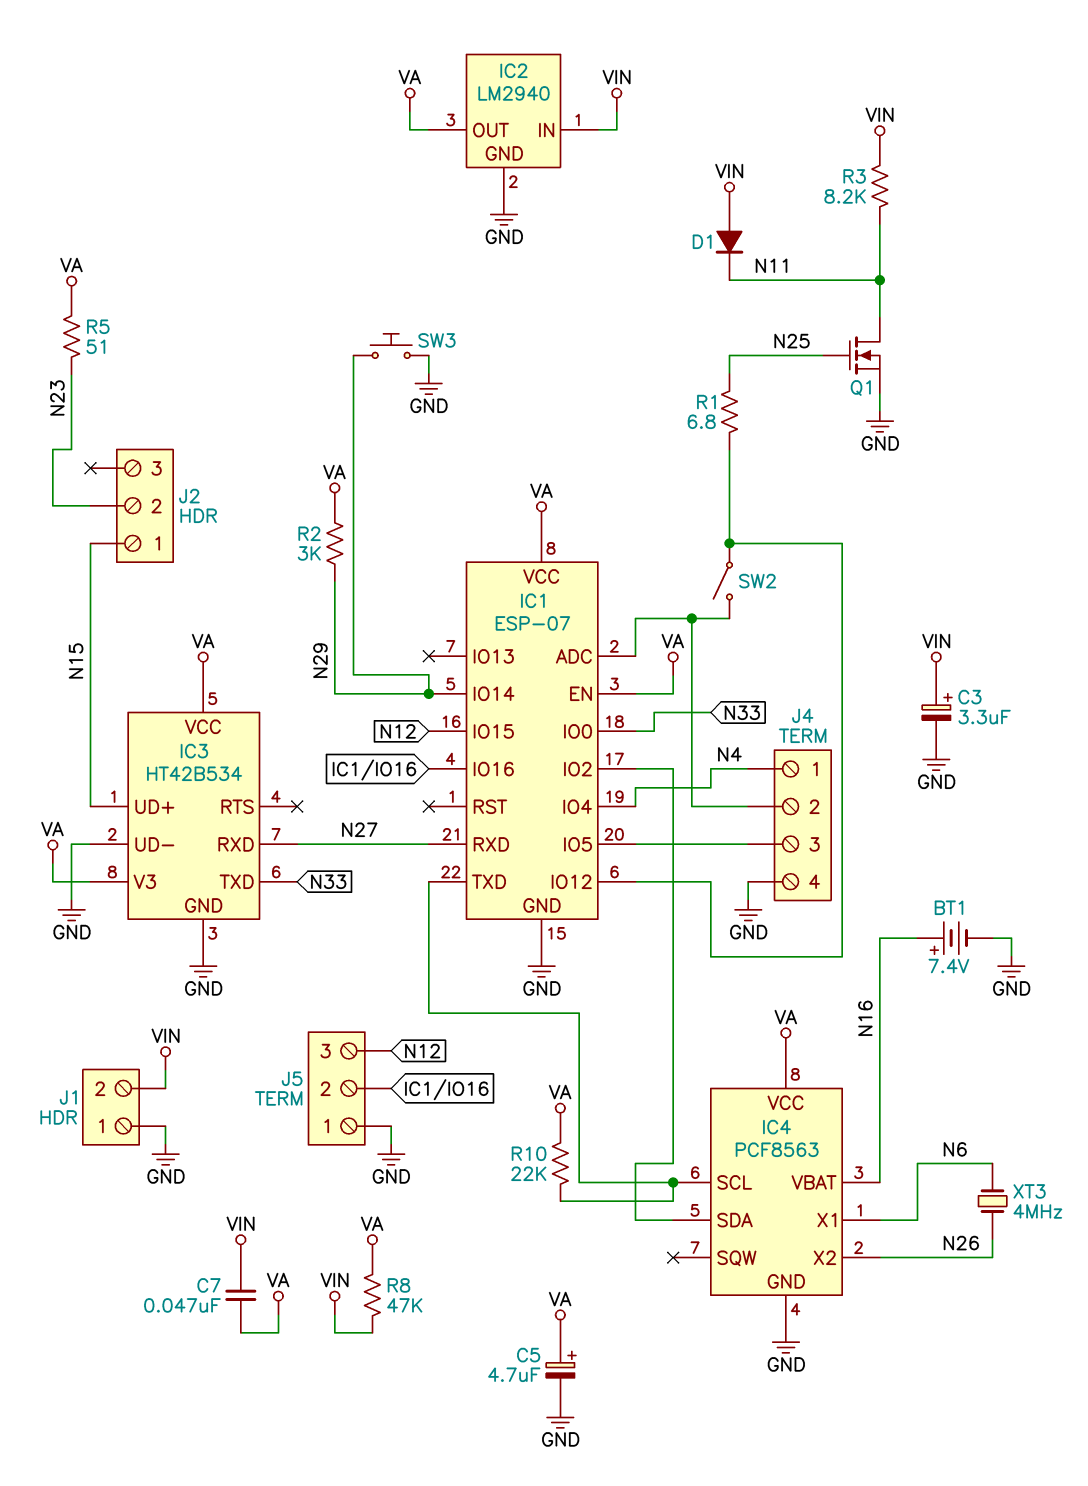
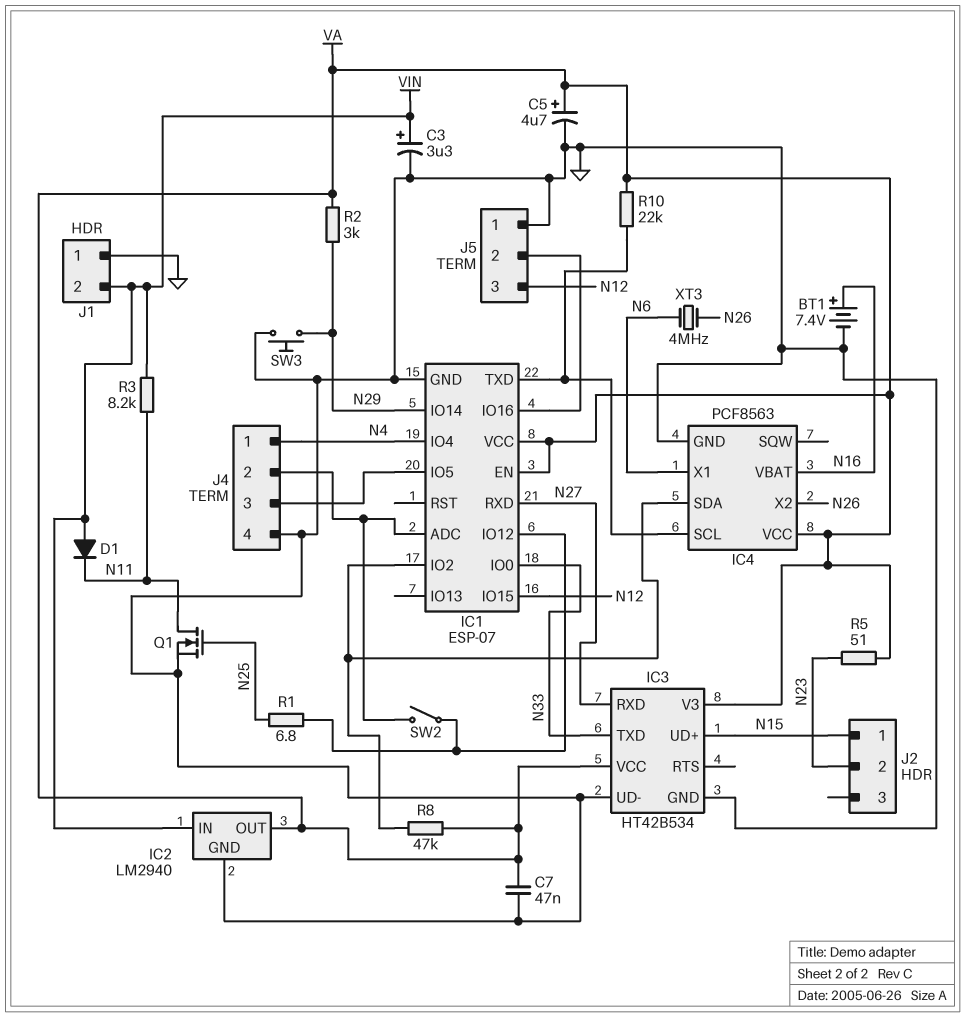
C7: 47nF (VA, VIN) -> 47nF (GND, VA)
R8: 47k (VA, VIN) -> 47k (IC1/IO2, VA)

